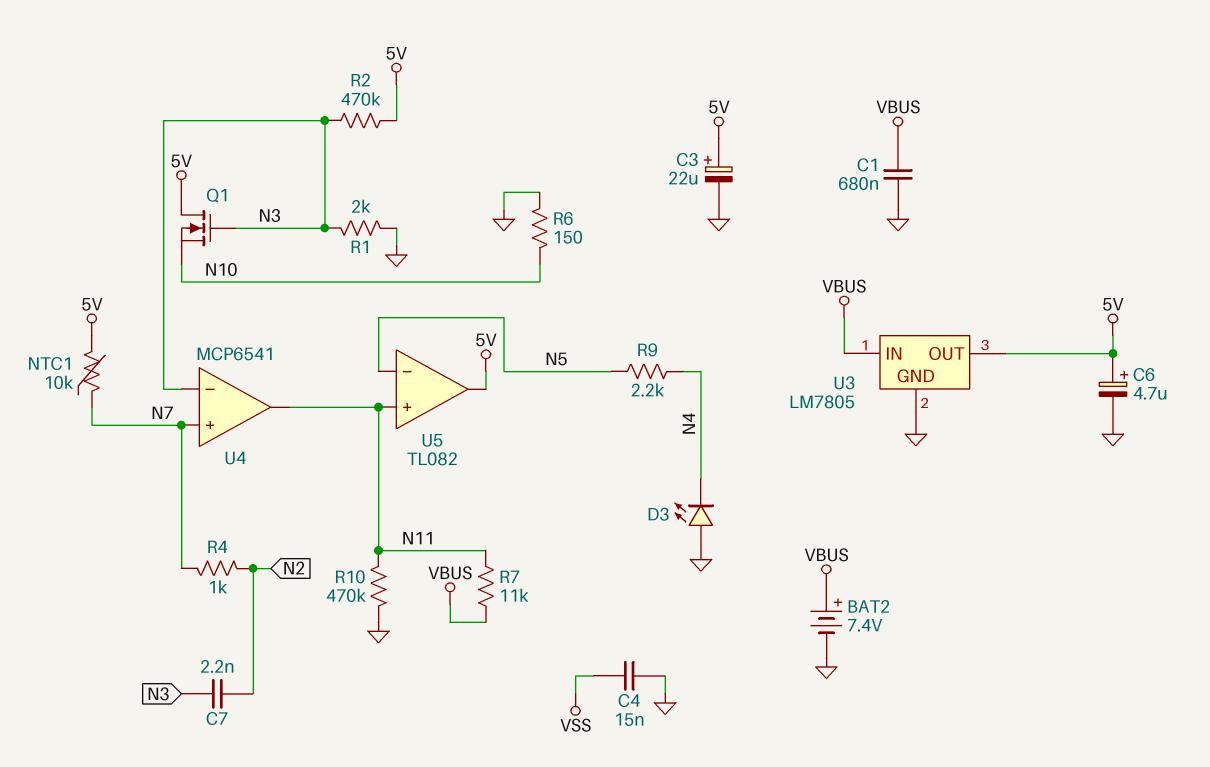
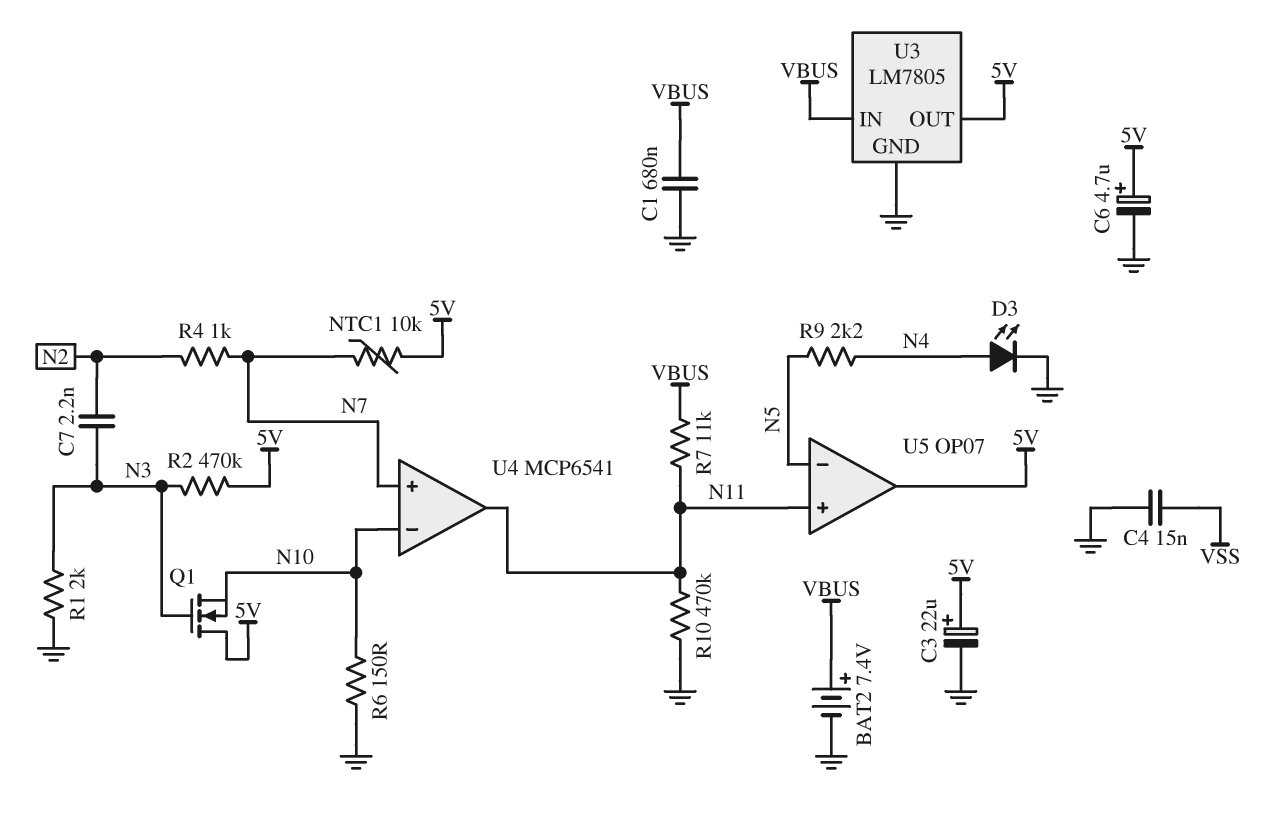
D3: LED (A GND, K N4) -> LED (A N4, K GND)
U4 pin in-: N3 -> N10
U5: TL082 -> OP07

